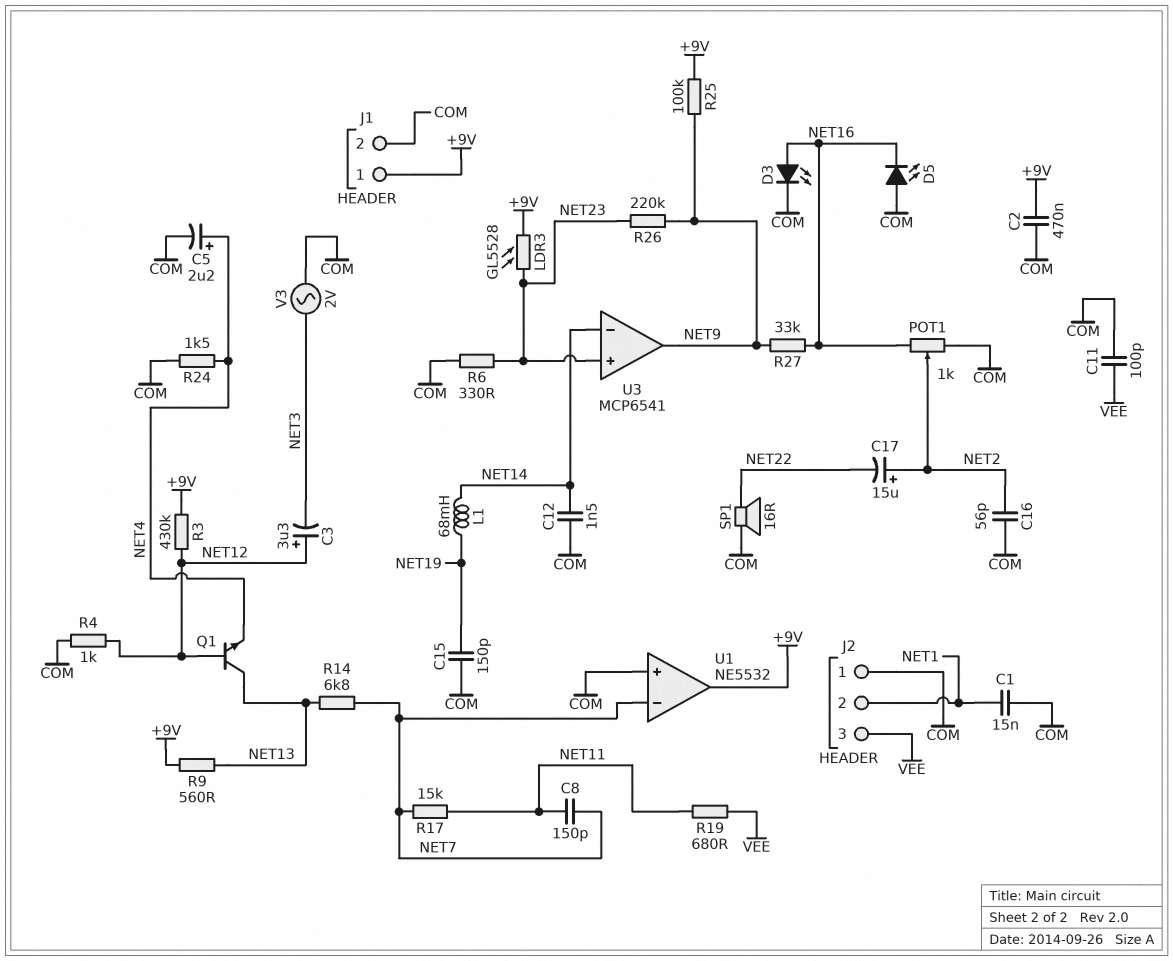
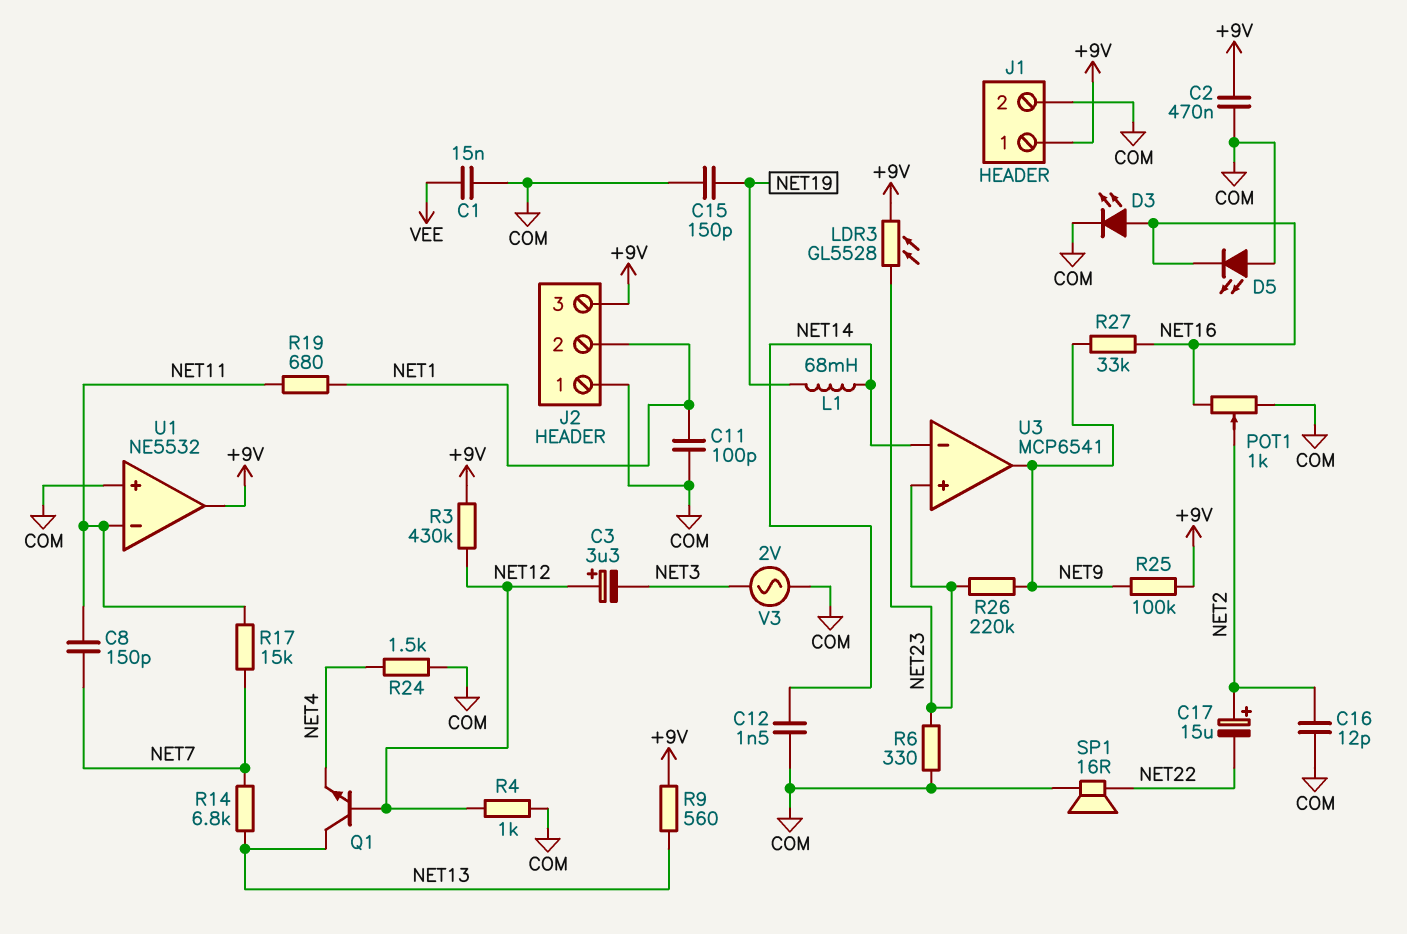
C1: 15nF (COM, NET1) -> 15nF (COM, VEE)
C5: 2.2uF (plus NET4, minus COM) -> none
C11: 100pF (COM, VEE) -> 100pF (COM, NET1)
C16: 56pF (COM, NET2) -> 12pF (COM, NET2)
J2 pin 3: VEE -> +9V
R19: 680 (NET11, VEE) -> 680 (NET1, NET11)
U1 pin in-: NET7 -> NET11

